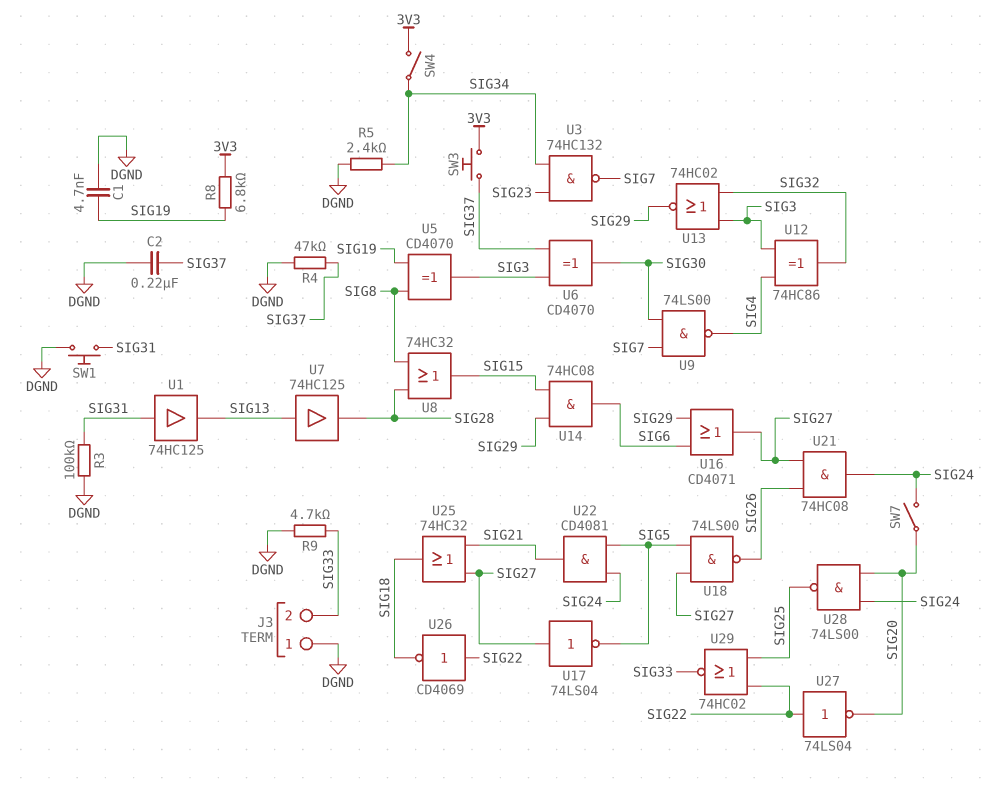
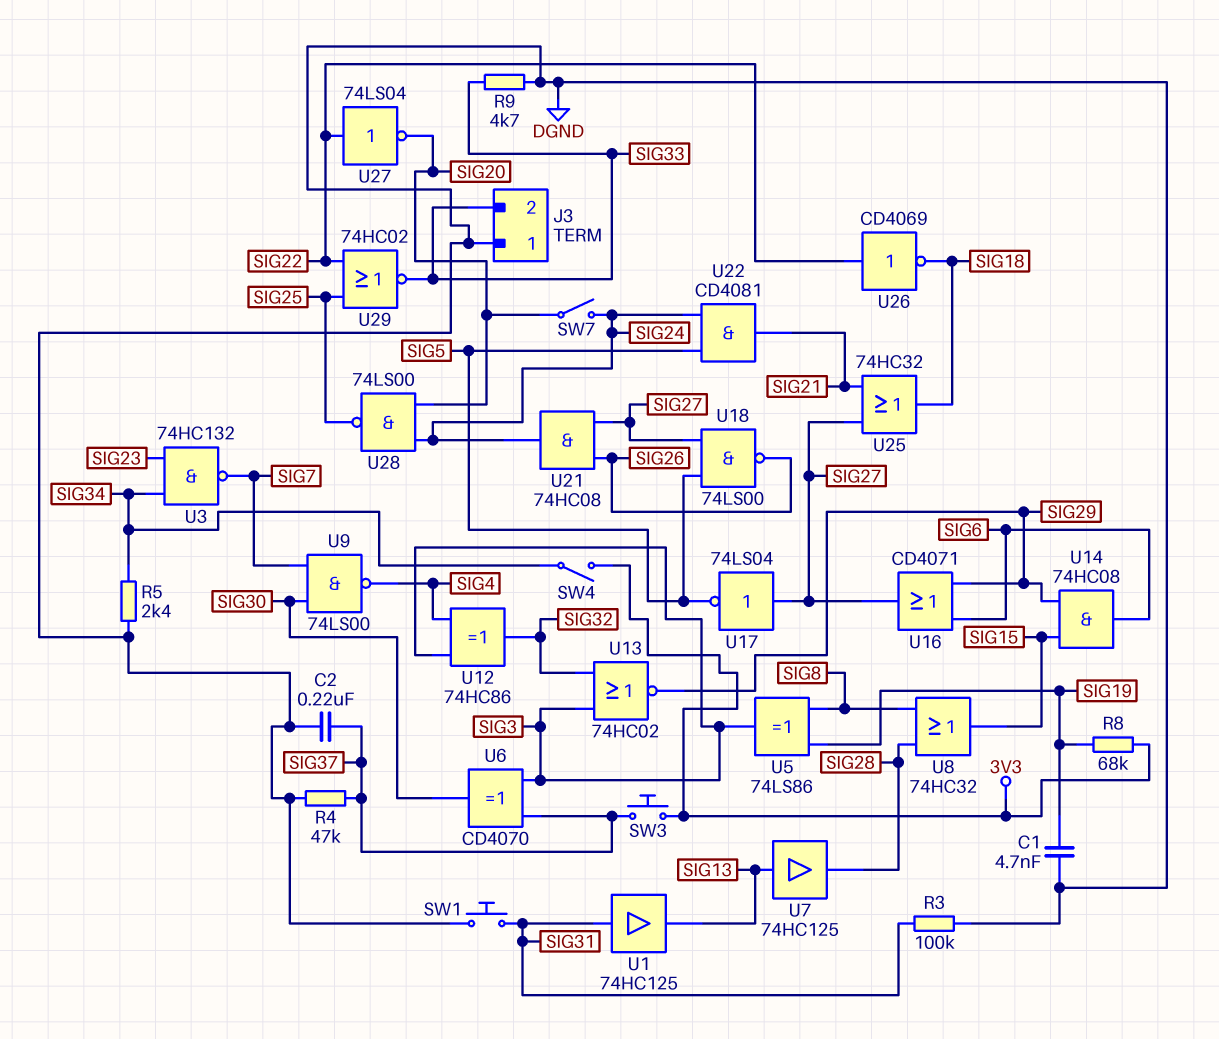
R8: 6.8k (3V3, SIG19) -> 68k (3V3, SIG19)
U5: XOR CD4070 (in SIG8, in SIG19, out SIG3) -> XOR 74LS86 (in SIG8, in SIG19, out SIG3)

